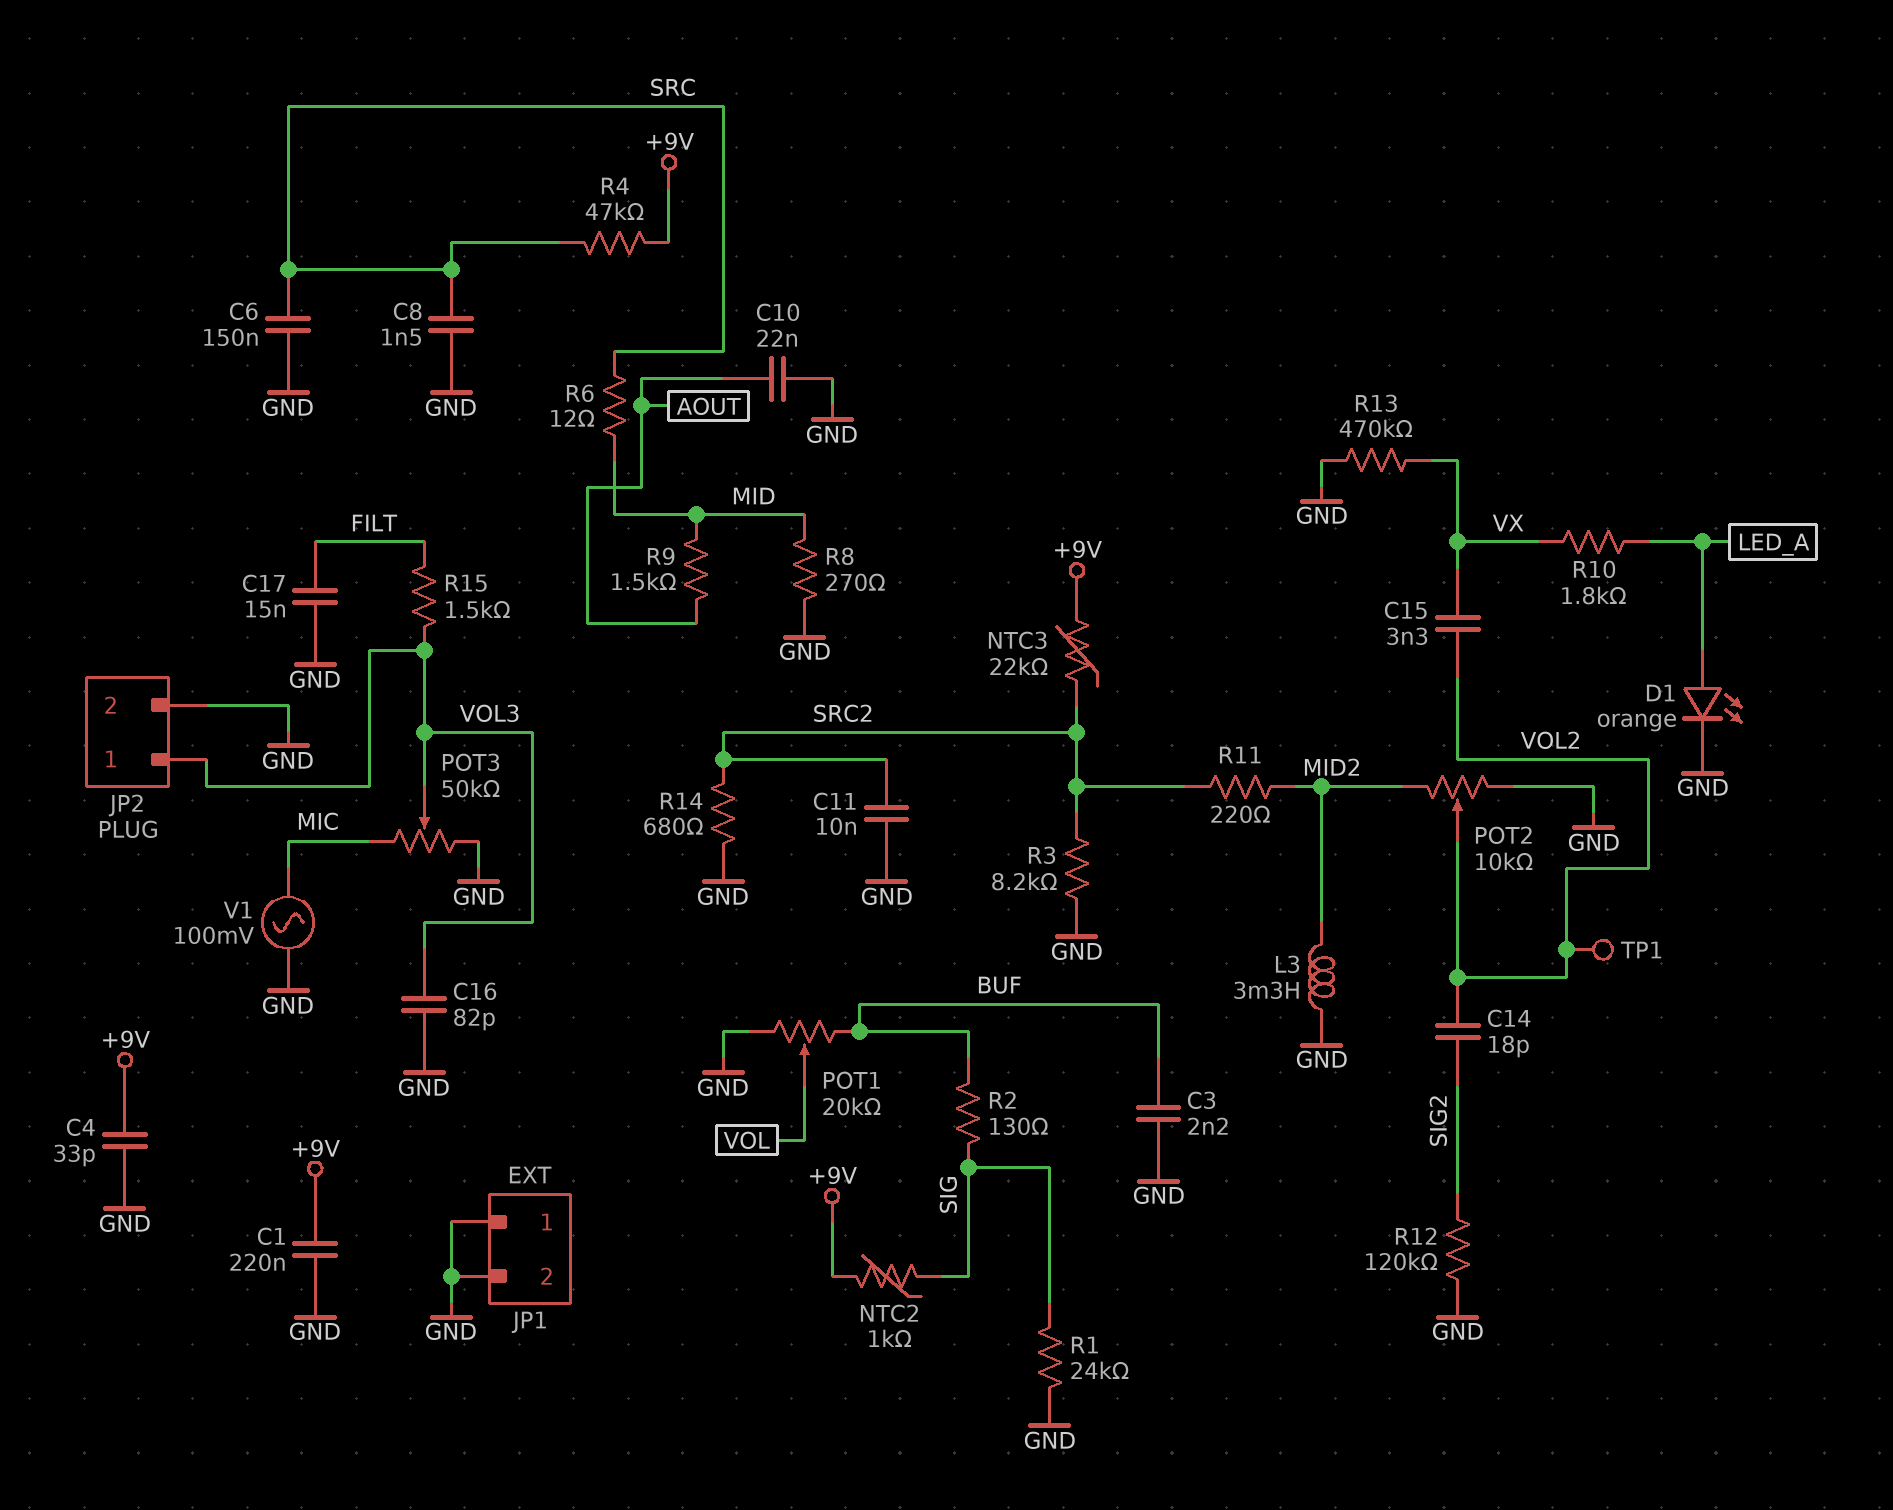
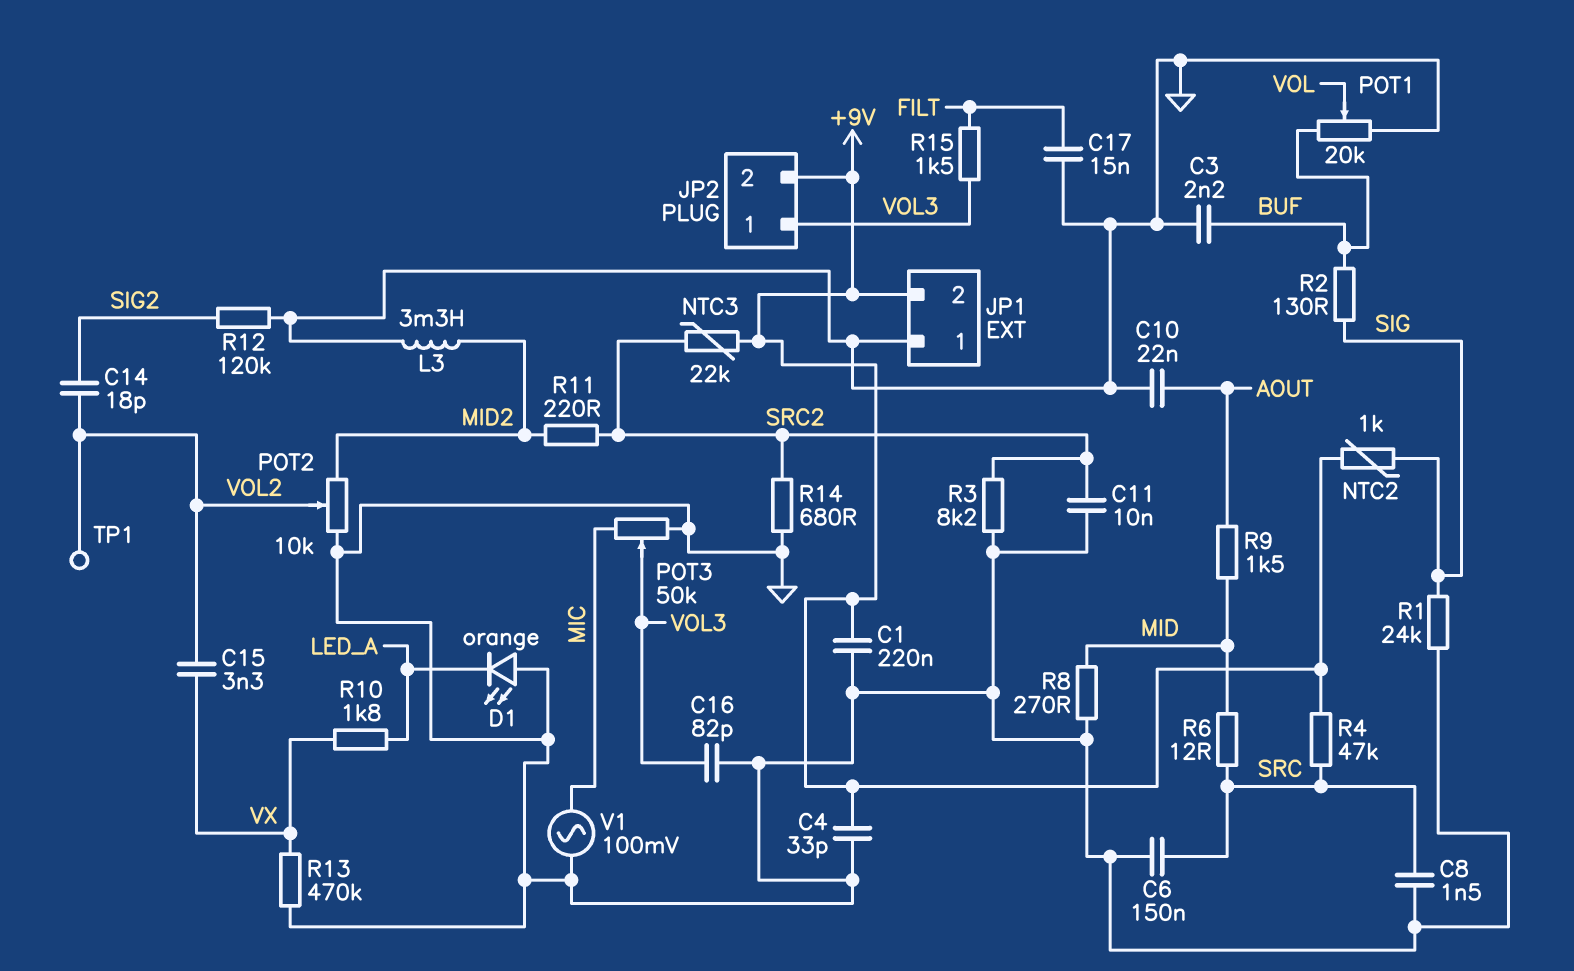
D1: LED orange (A LED_A, K GND) -> LED orange (A GND, K LED_A)
JP1 pin 2: GND -> +9V
JP2 pin 2: GND -> +9V

